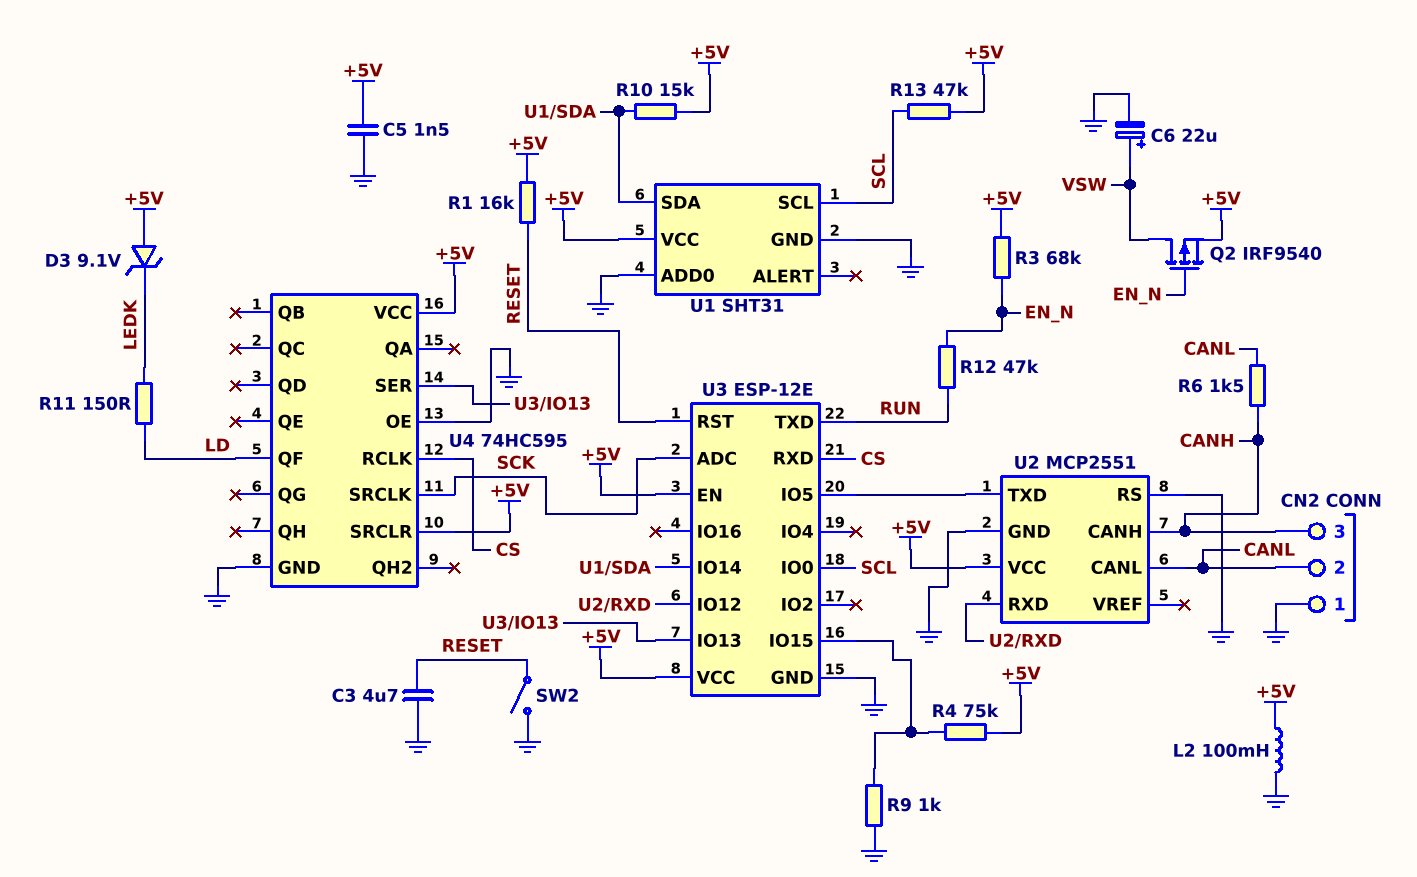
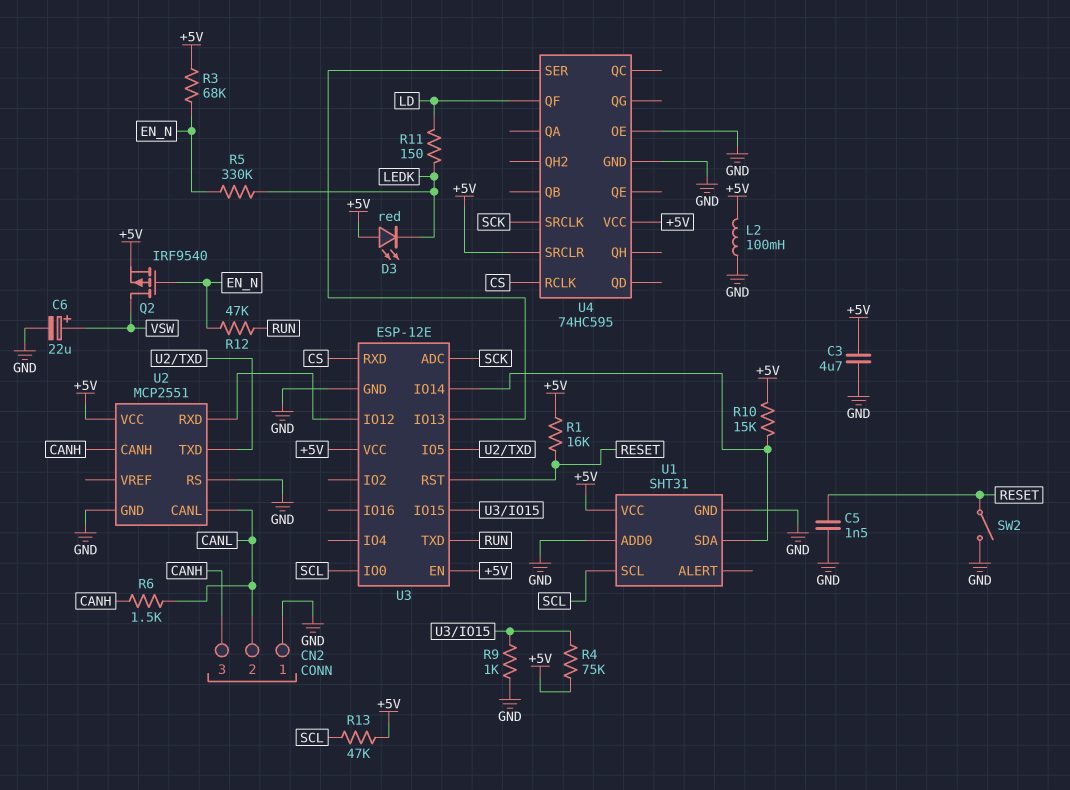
C3: 4.7uF (GND, RESET) -> 4.7uF (+5V, GND)
C5: 1.5nF (+5V, GND) -> 1.5nF (GND, RESET)
D3: zener 9.1V (A +5V, K LEDK) -> LED red (A +5V, K LEDK)
R5: none -> 330k (EN_N, LEDK)

